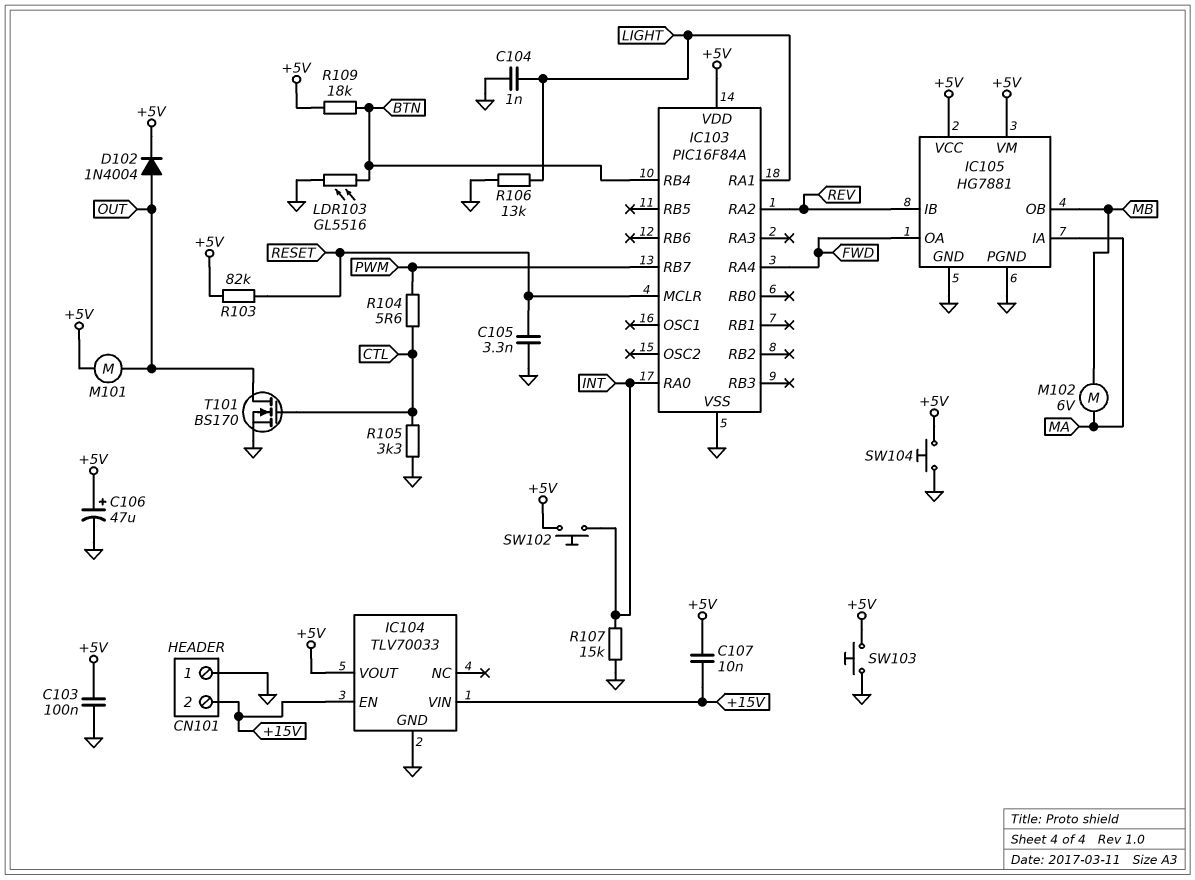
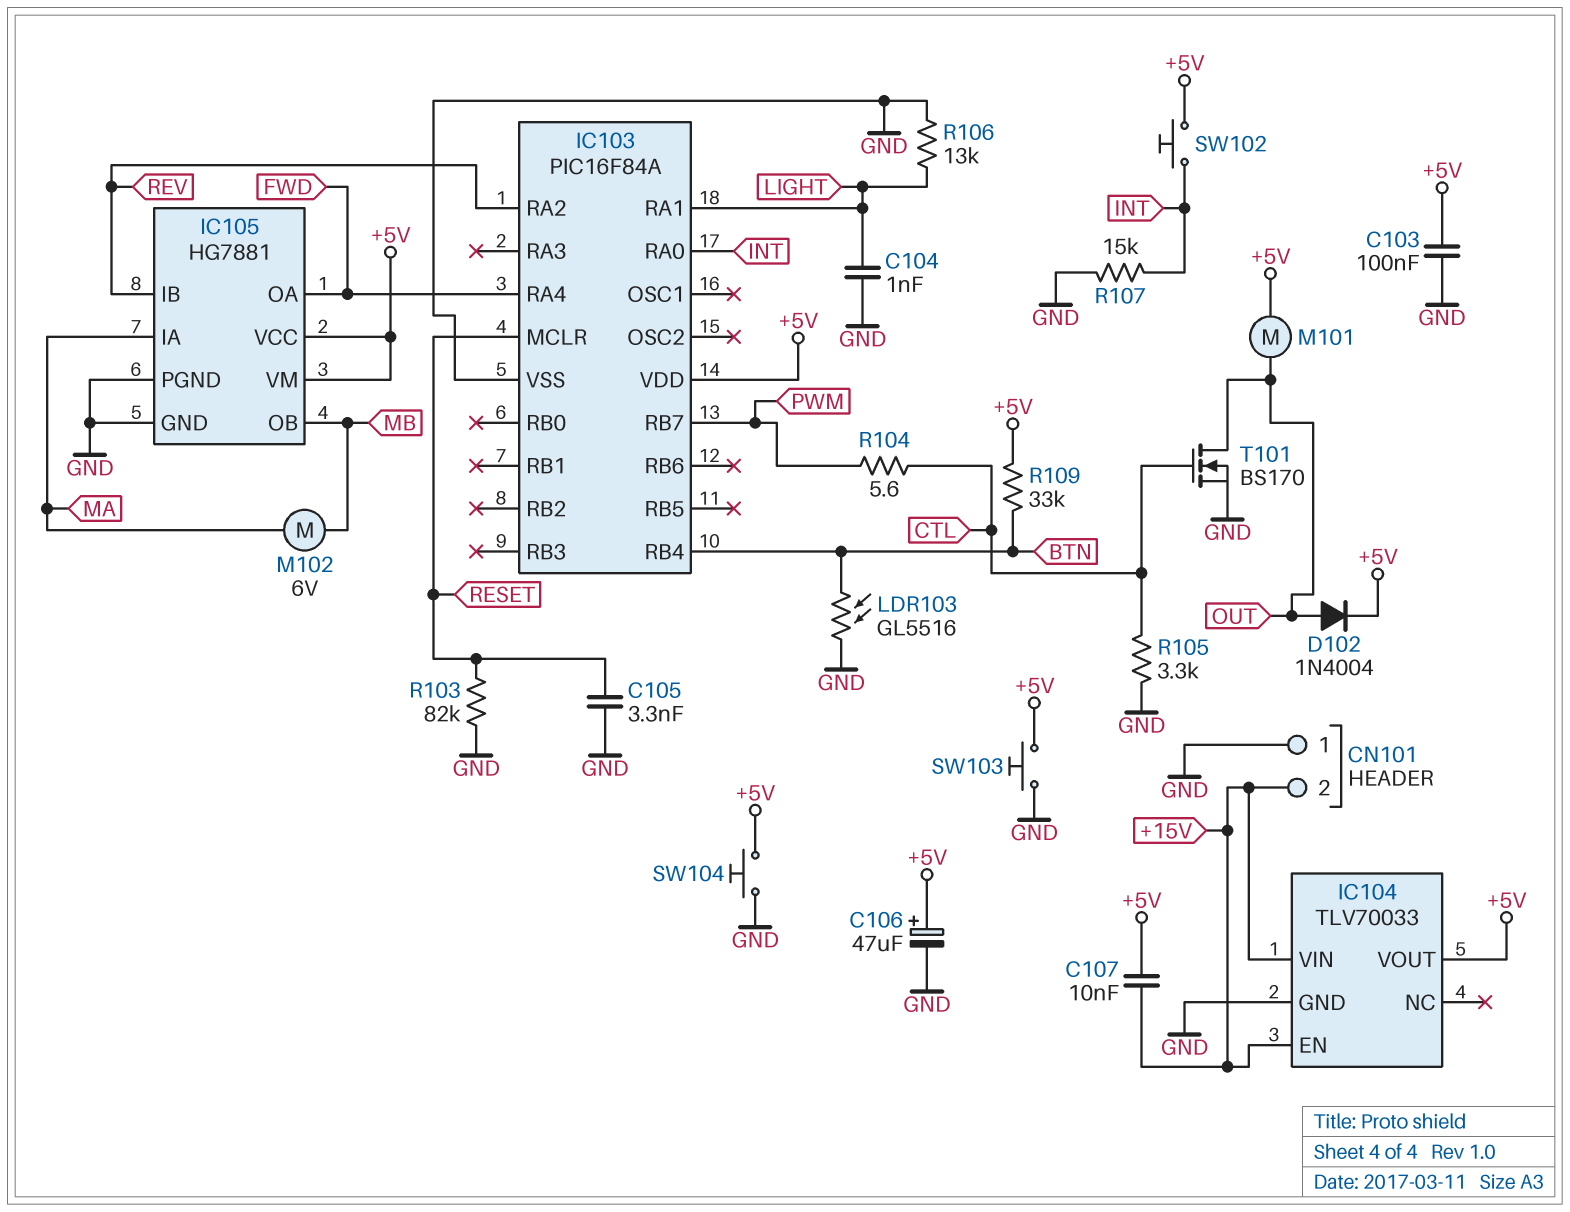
R103: 82k (+5V, RESET) -> 82k (GND, RESET)
R109: 18k (+5V, BTN) -> 33k (+5V, BTN)

